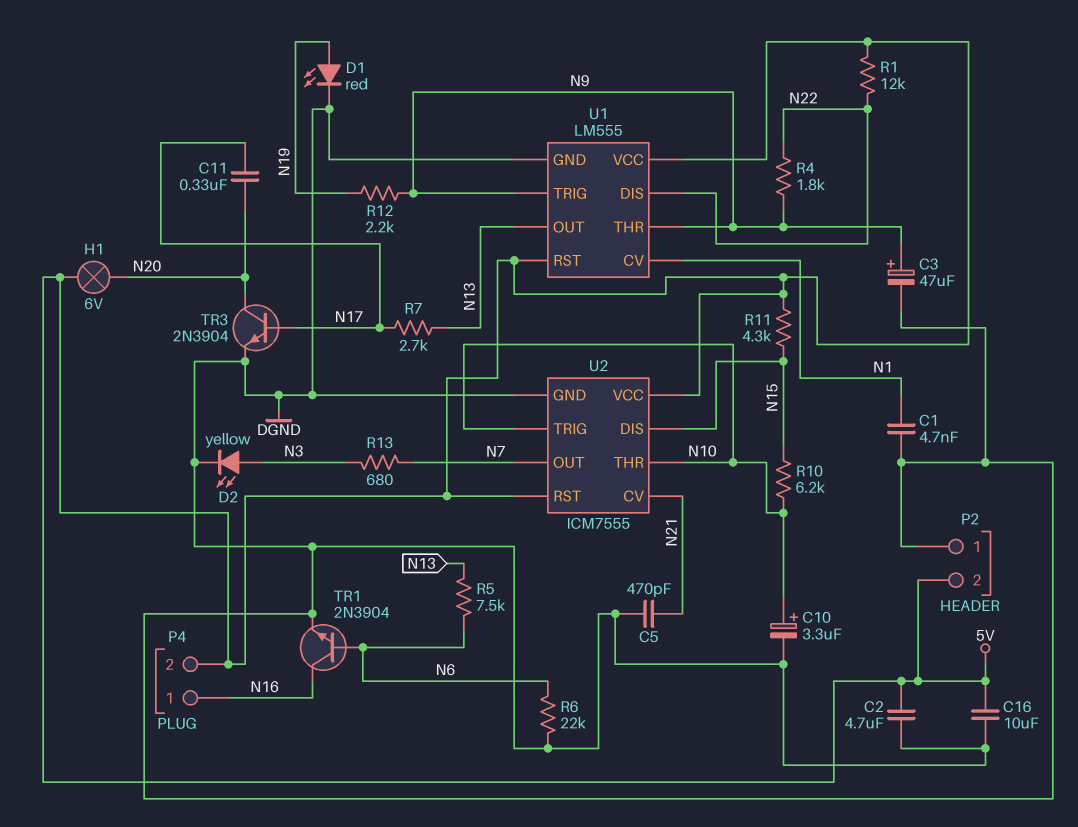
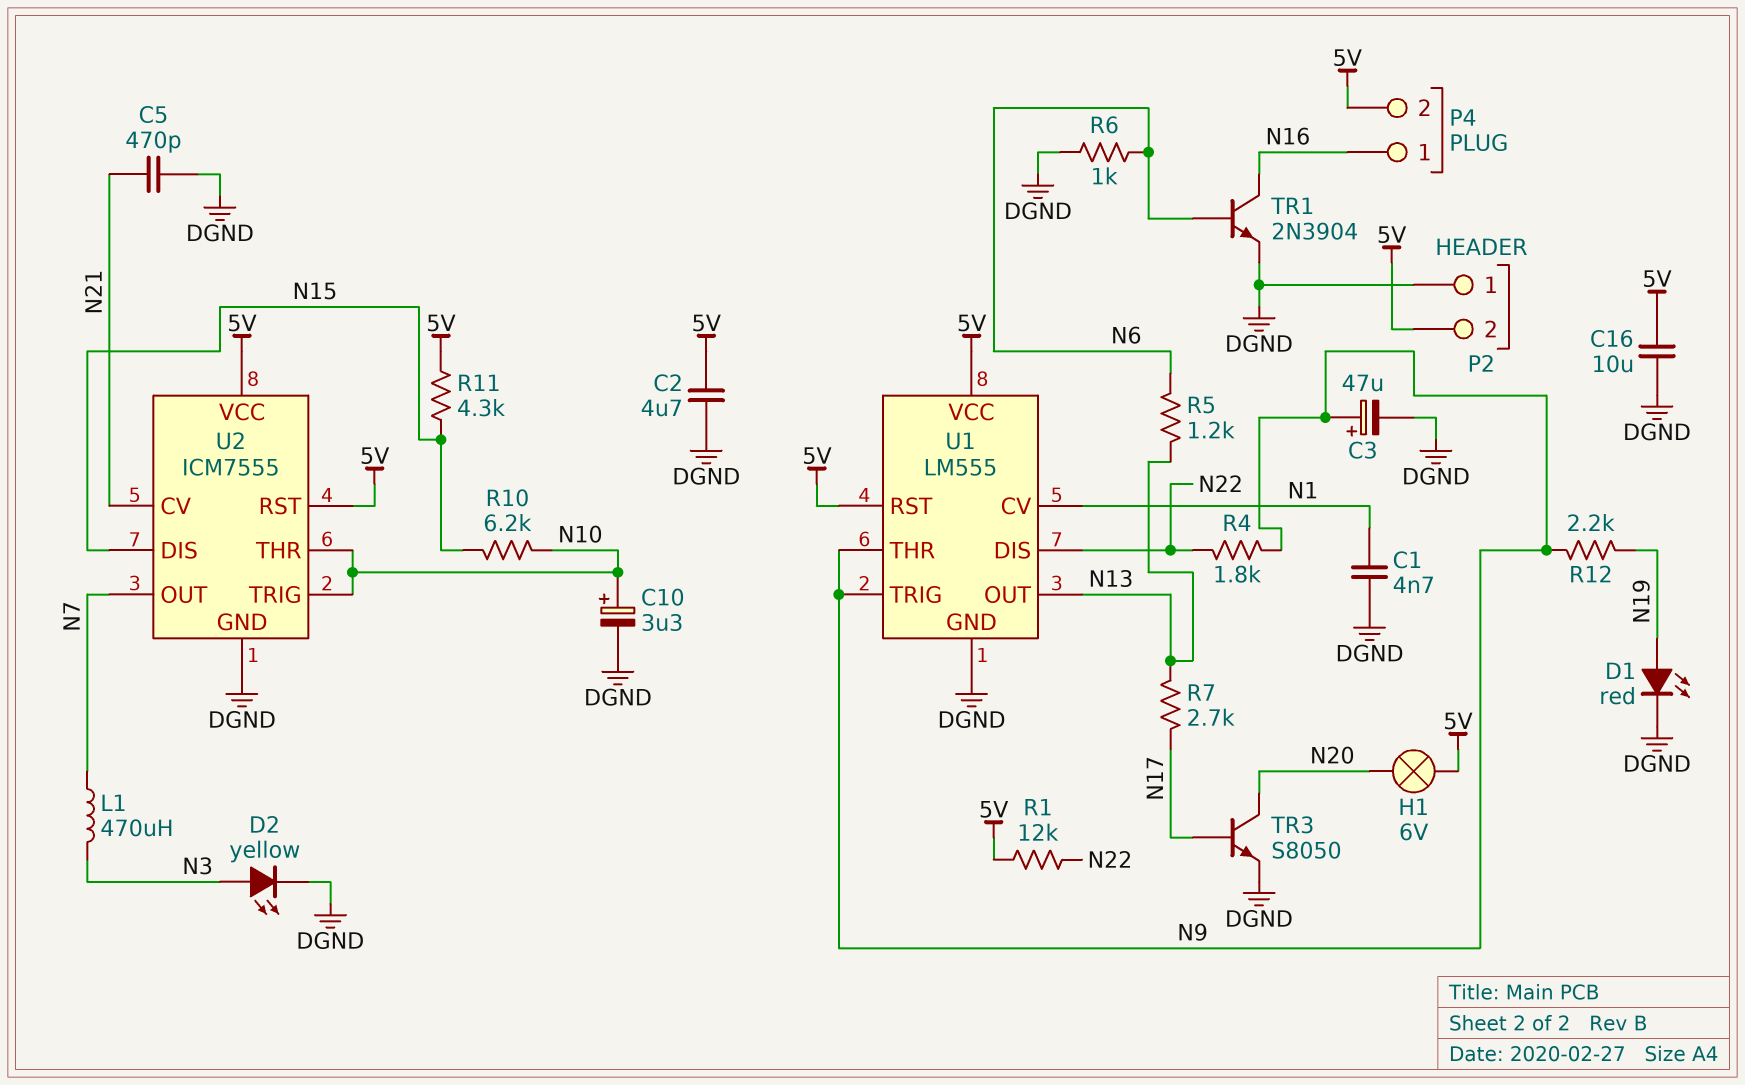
C11: 330nF (N17, N20) -> none
L1: none -> 470uH (N3, N7)
R5: 7.5k (N6, N13) -> 1.2k (N6, N13)
R6: 22k (DGND, N6) -> 1k (DGND, N6)
R13: 680 (N3, N7) -> none
TR3: NPN 2N3904 (B N17, C N20, E DGND) -> NPN S8050 (B N17, C N20, E DGND)

